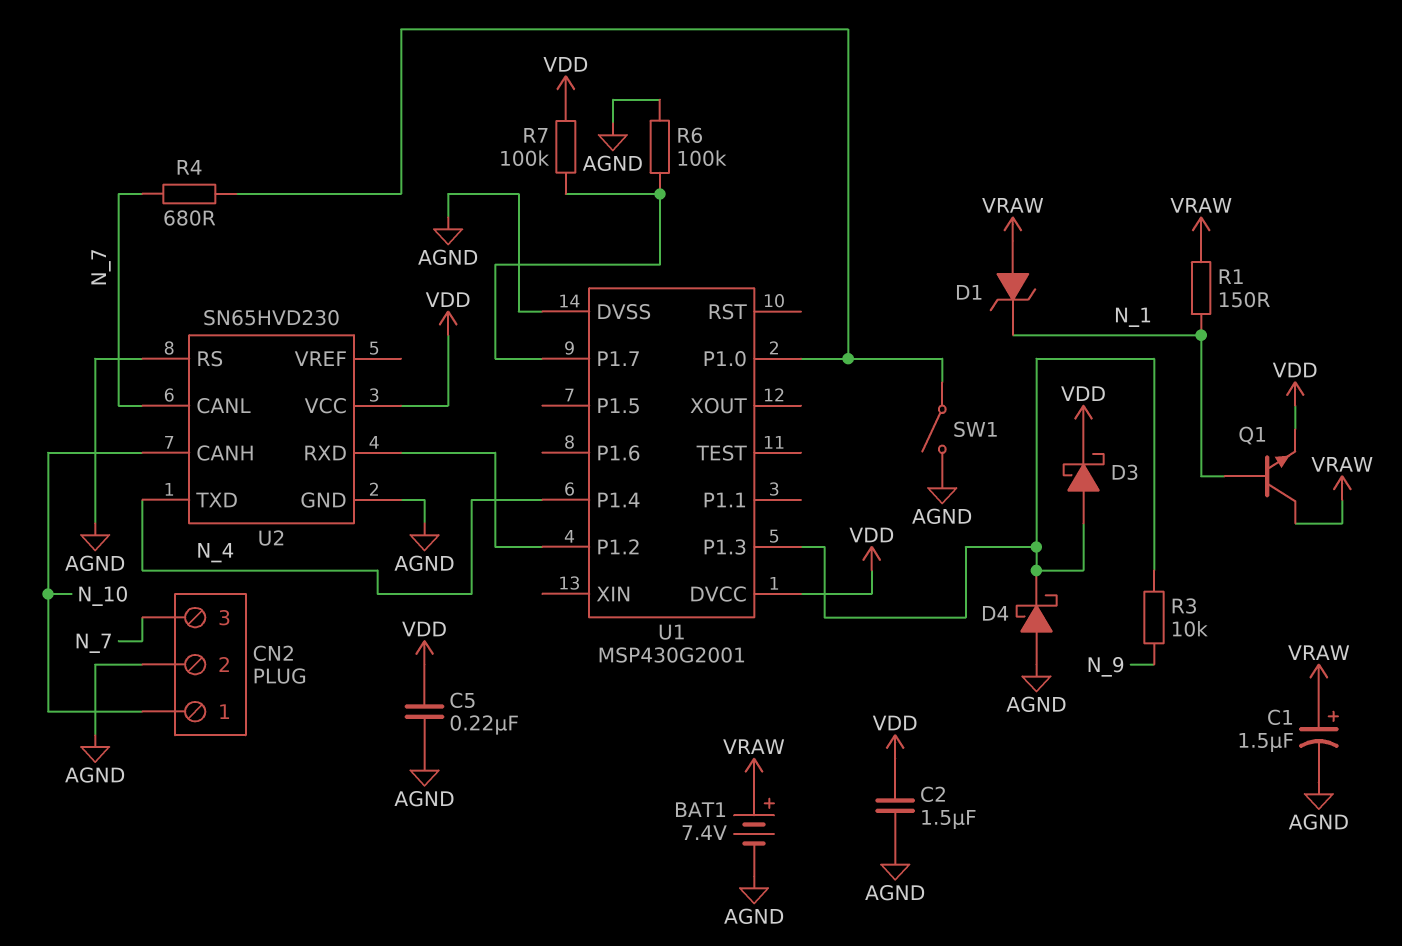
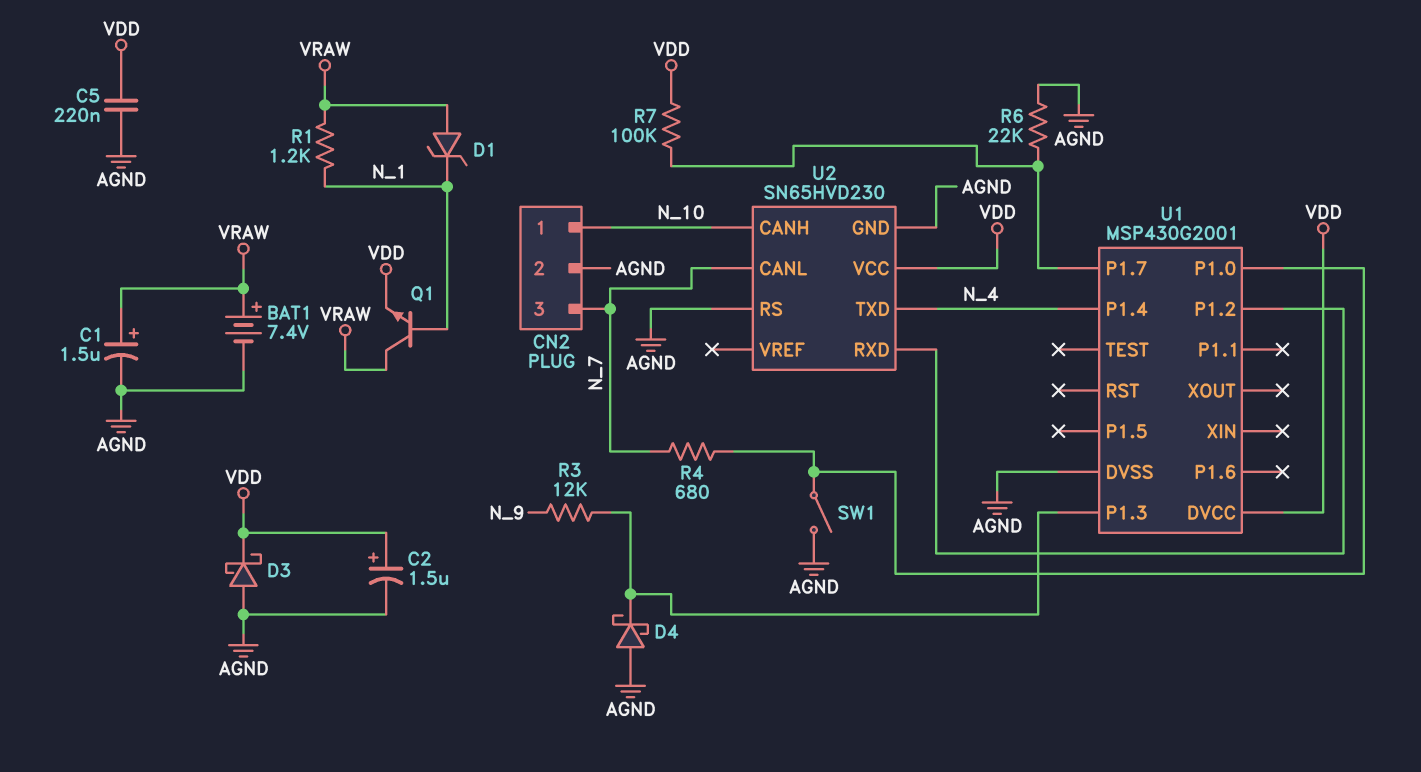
C2: 1.5uF (AGND, VDD) -> 1.5uF (plus VDD, minus AGND)
D3: schottky (A U1/P1.3, K VDD) -> schottky (A AGND, K VDD)
R1: 150 (N_1, VRAW) -> 1.2k (N_1, VRAW)
R3: 10k (N_9, U1/P1.3) -> 12k (N_9, U1/P1.3)
R6: 100k (AGND, U1/P1.7) -> 22k (AGND, U1/P1.7)

